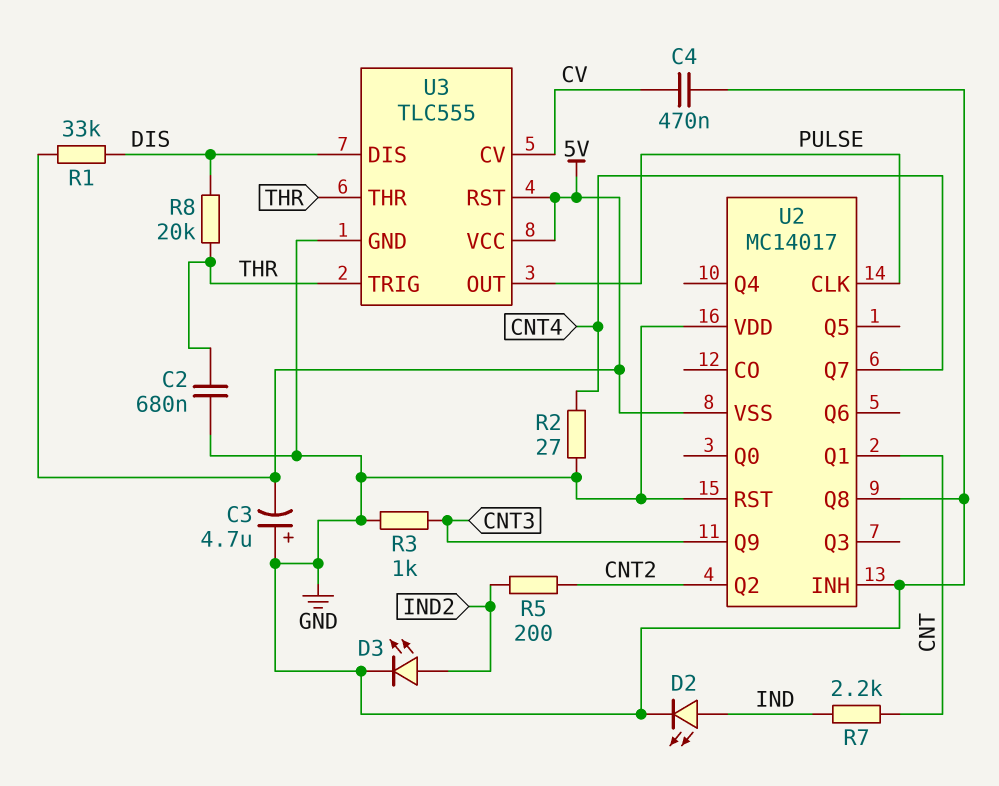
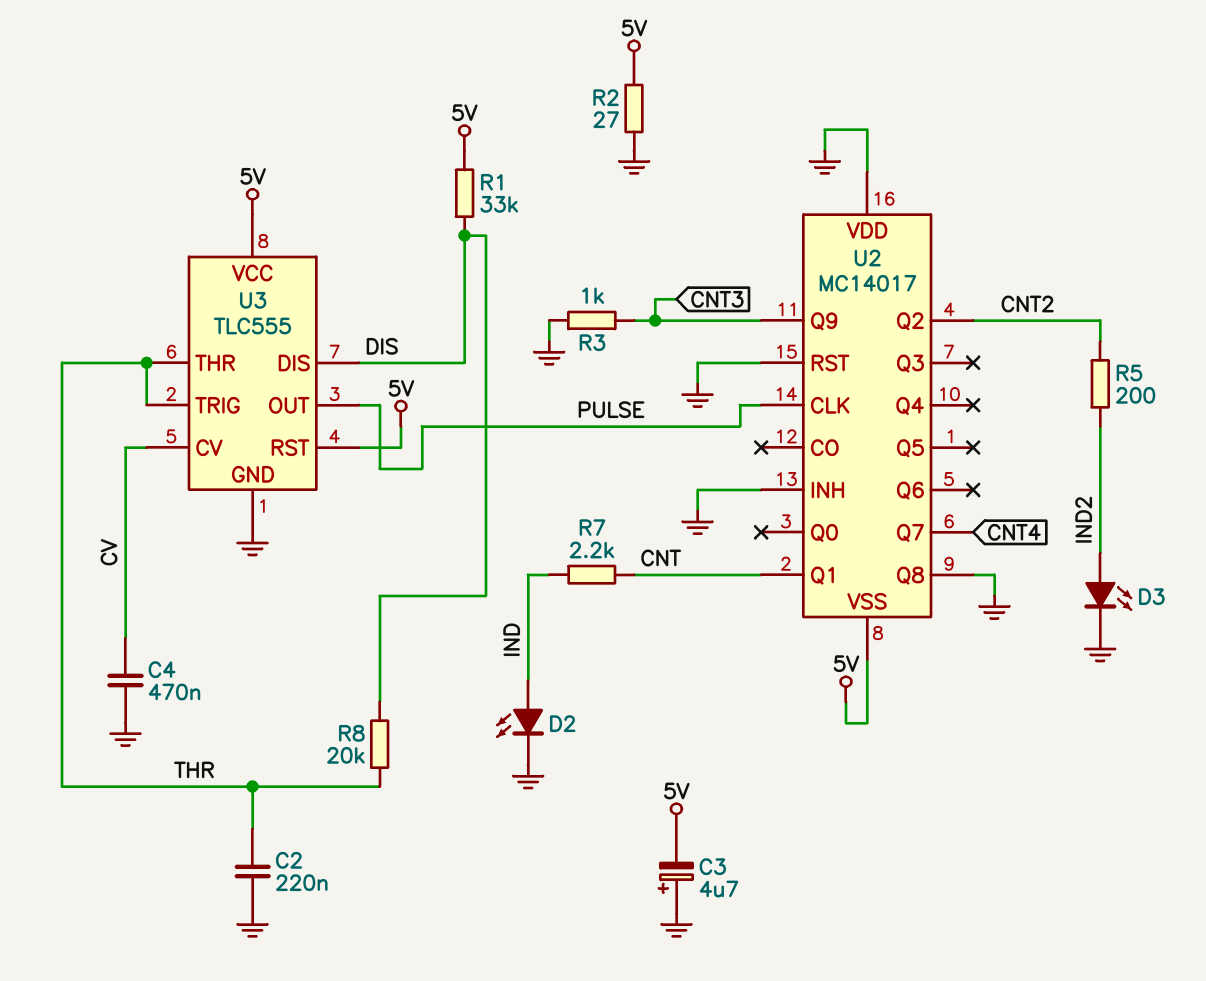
C2: 680nF (GND, THR) -> 220nF (GND, THR)
R2: 27 (CNT4, GND) -> 27 (5V, GND)

